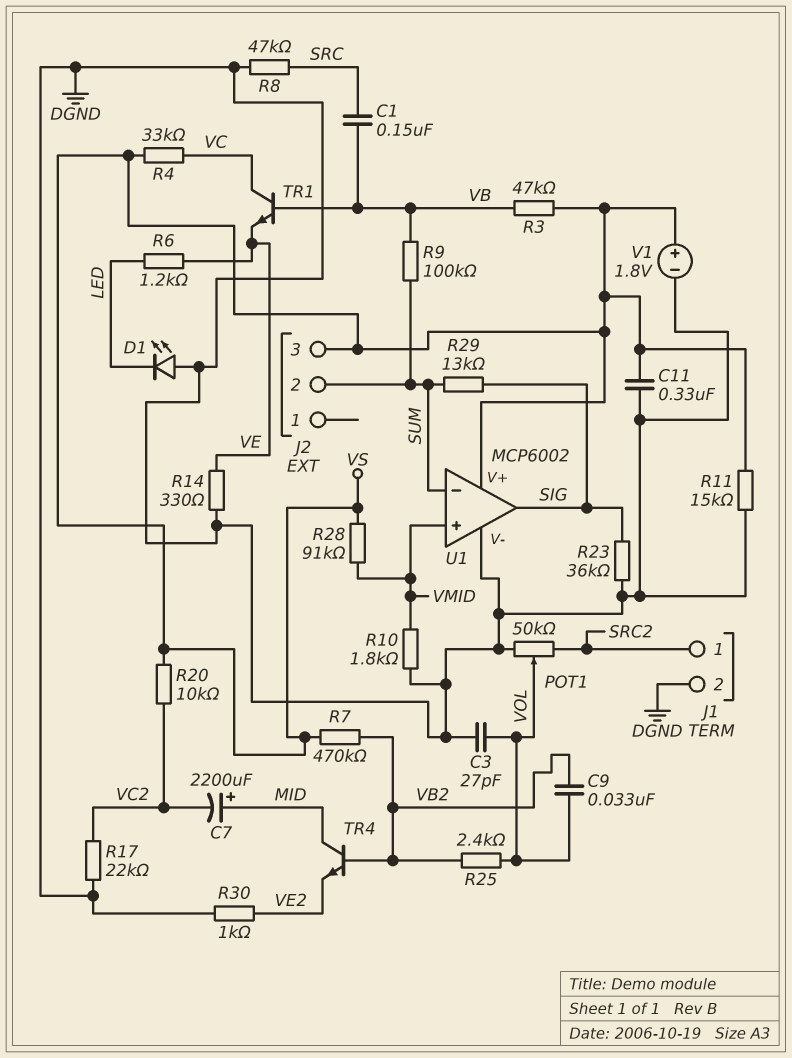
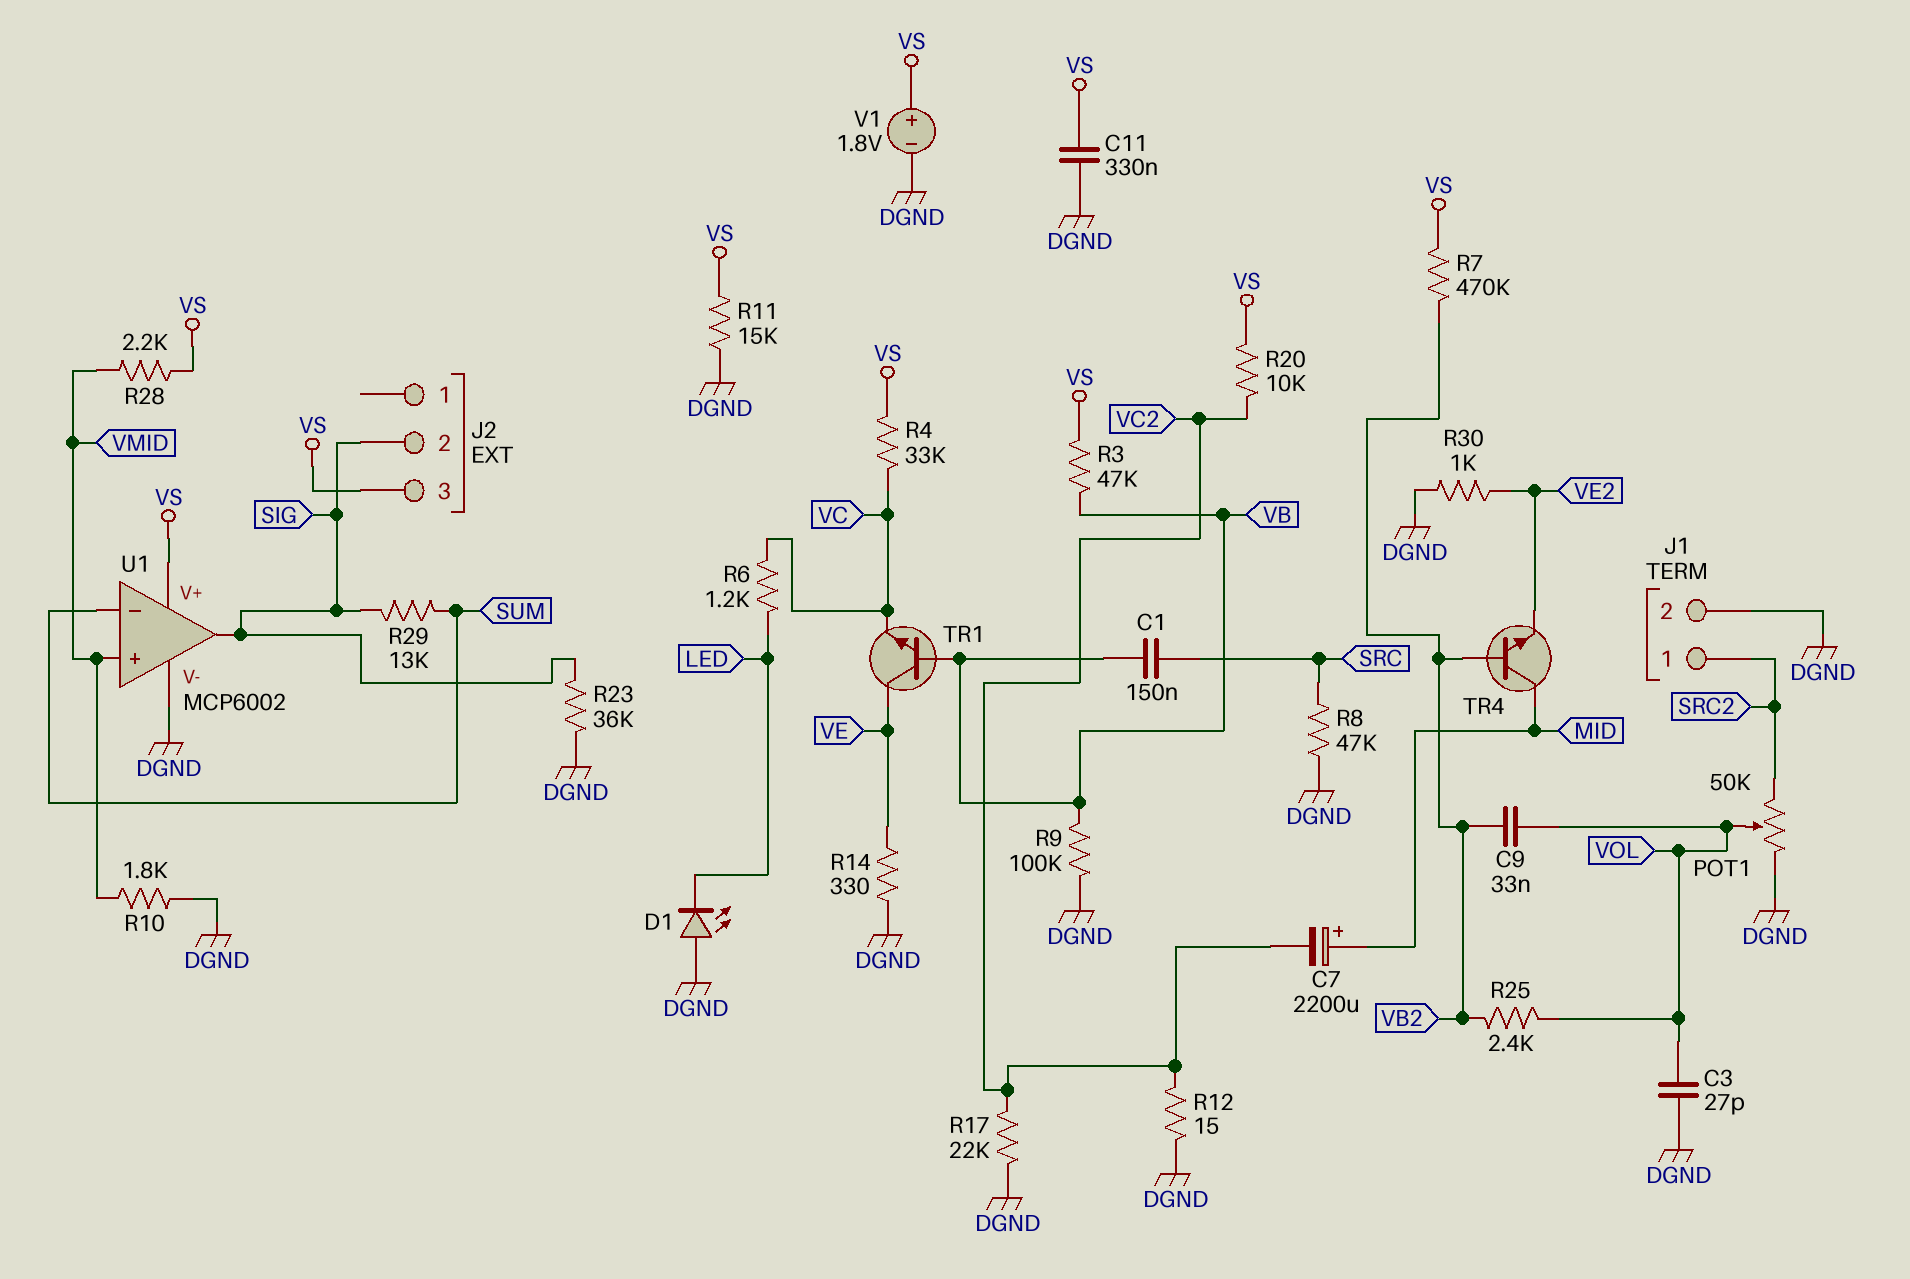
J2 pin 2: SUM -> SIG
R6: 1.2k (LED, VE) -> 1.2k (LED, VC)
R9: 100k (SUM, VB) -> 100k (DGND, VB)
R12: none -> 15 (DGND, VC2)
R28: 91k (VMID, VS) -> 2.2k (VMID, VS)
TR1: NPN (B VB, C VC, E VE) -> NPN (B VB, C VE, E VC)

